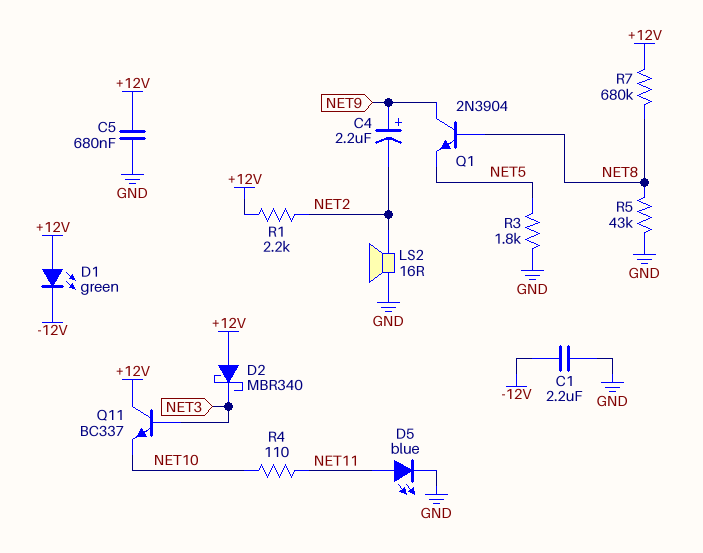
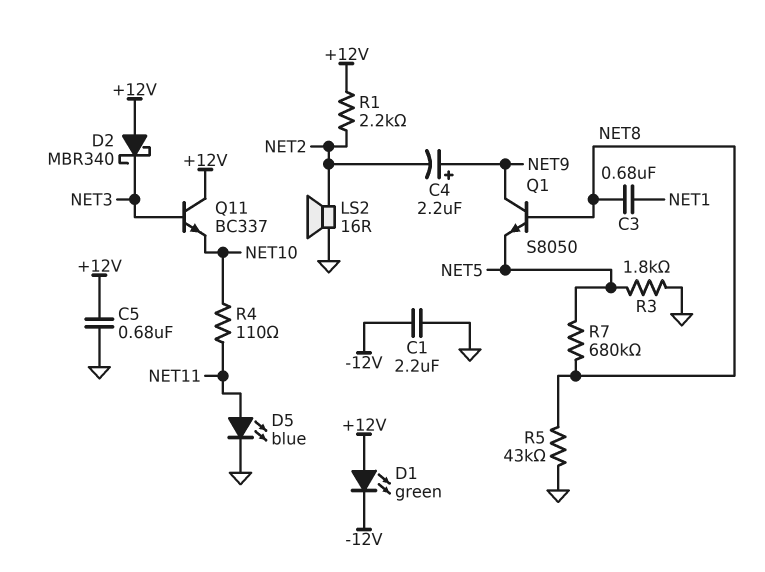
C3: none -> 680nF (NET1, NET8)
Q1: NPN 2N3904 (B NET8, C NET9, E NET5) -> NPN S8050 (B NET8, C NET9, E NET5)
R7: 680k (+12V, NET8) -> 680k (NET5, NET8)

